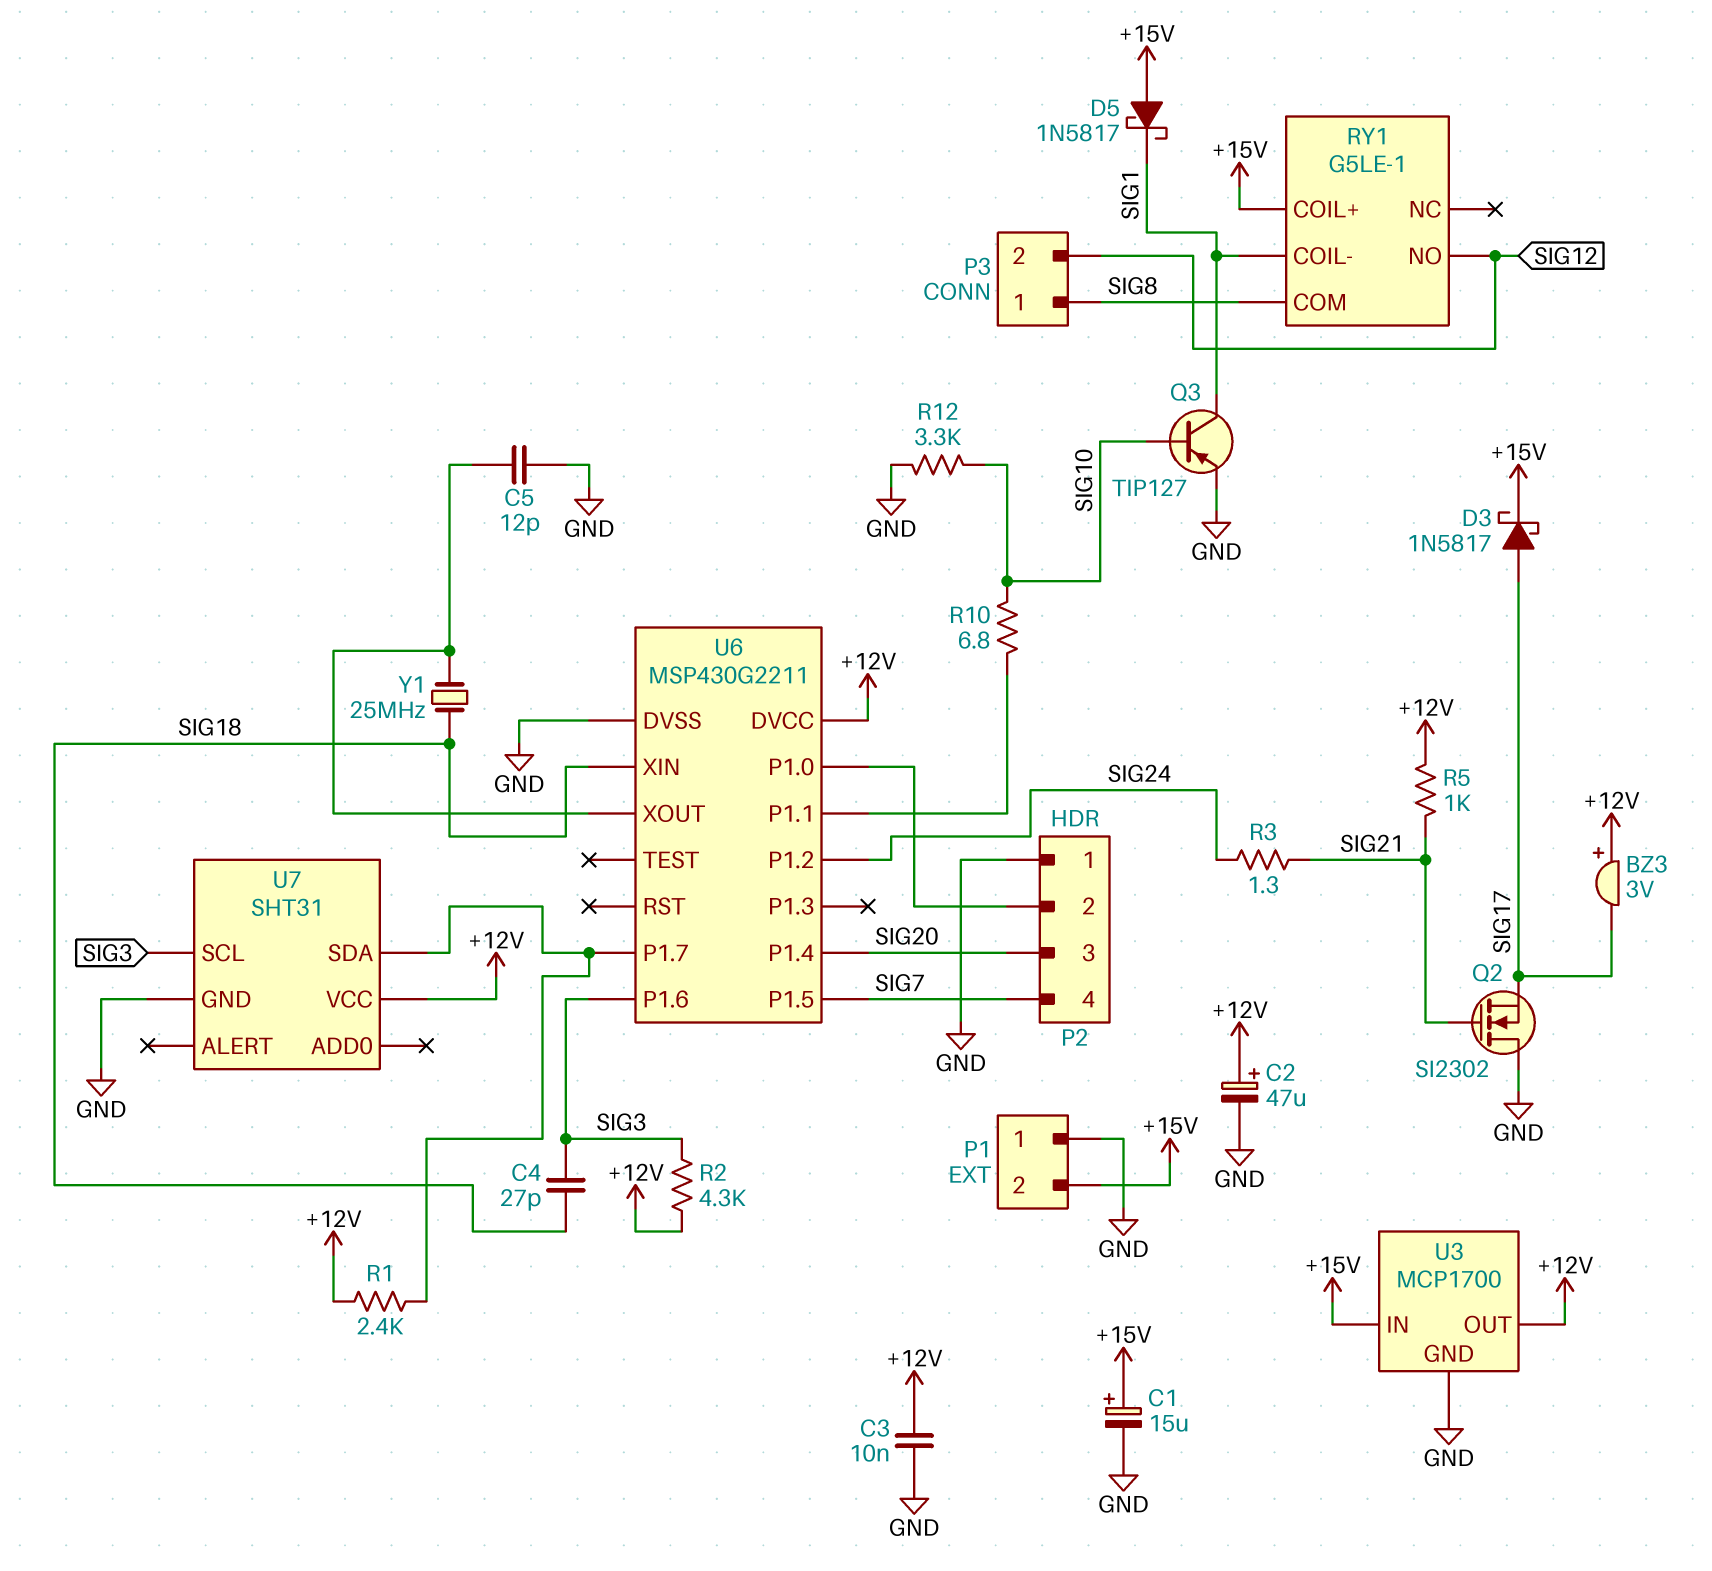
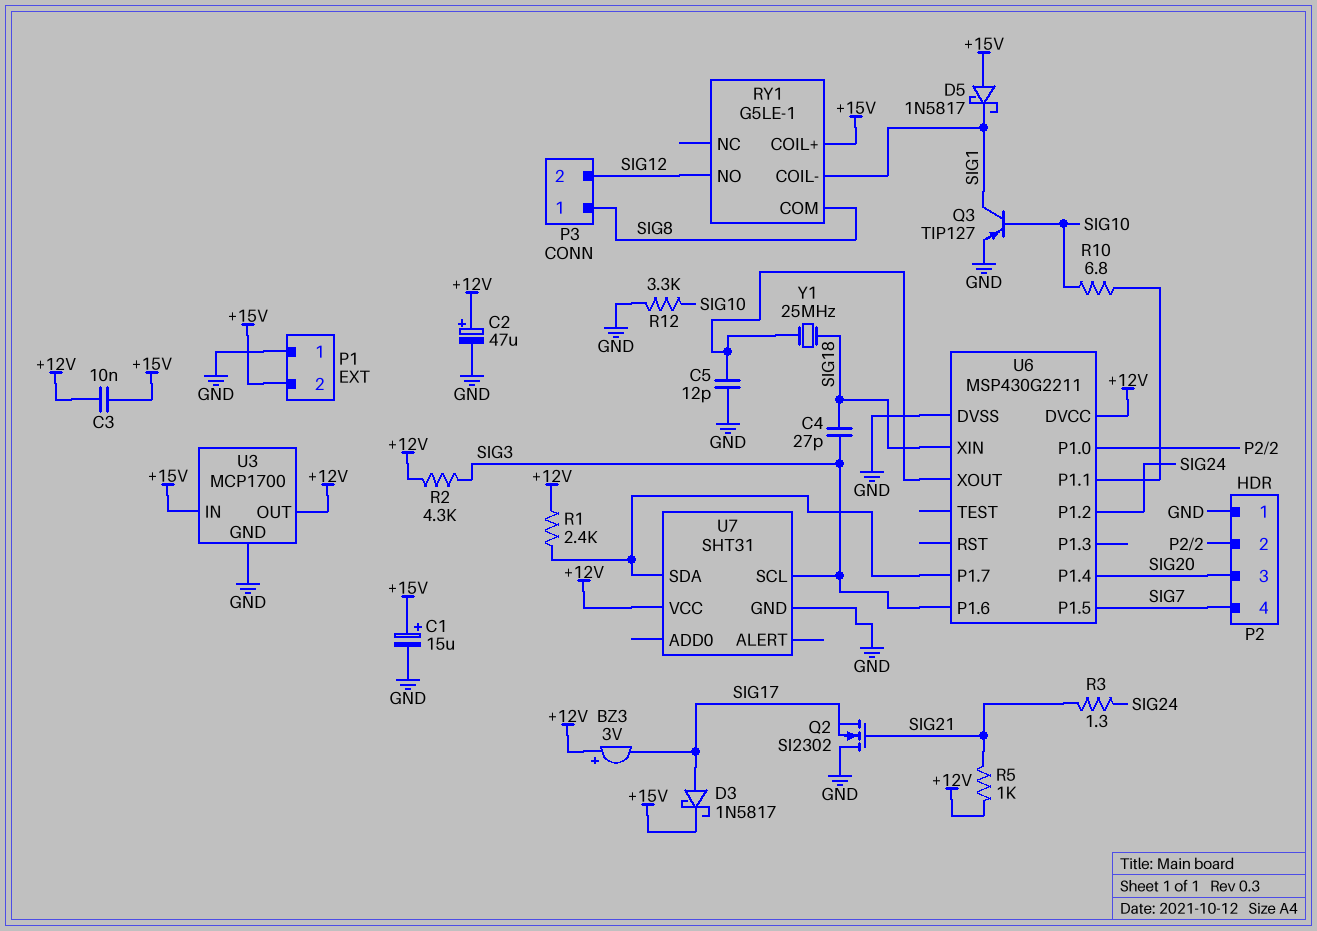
C3: 10nF (+12V, GND) -> 10nF (+12V, +15V)

